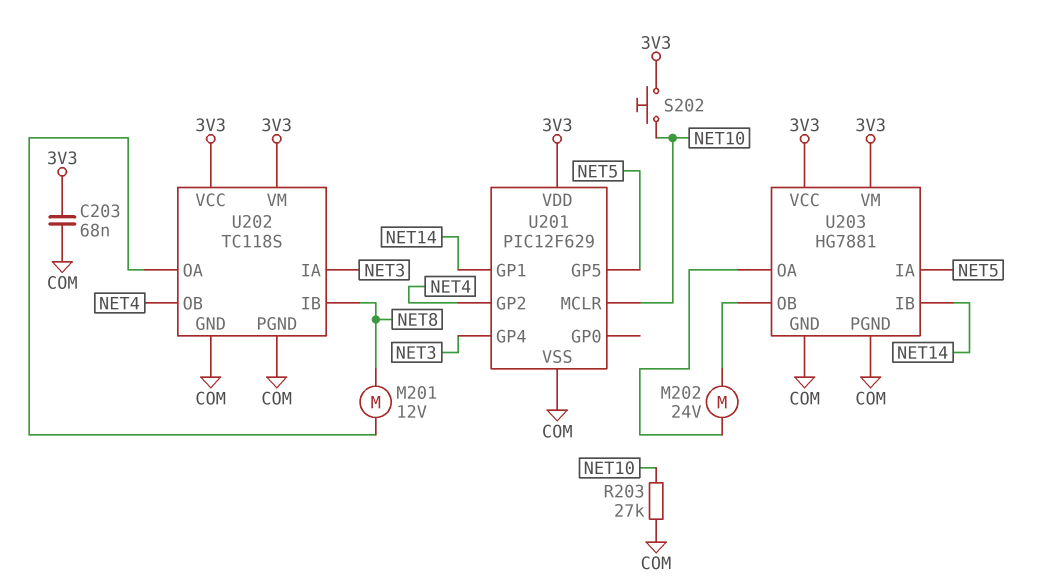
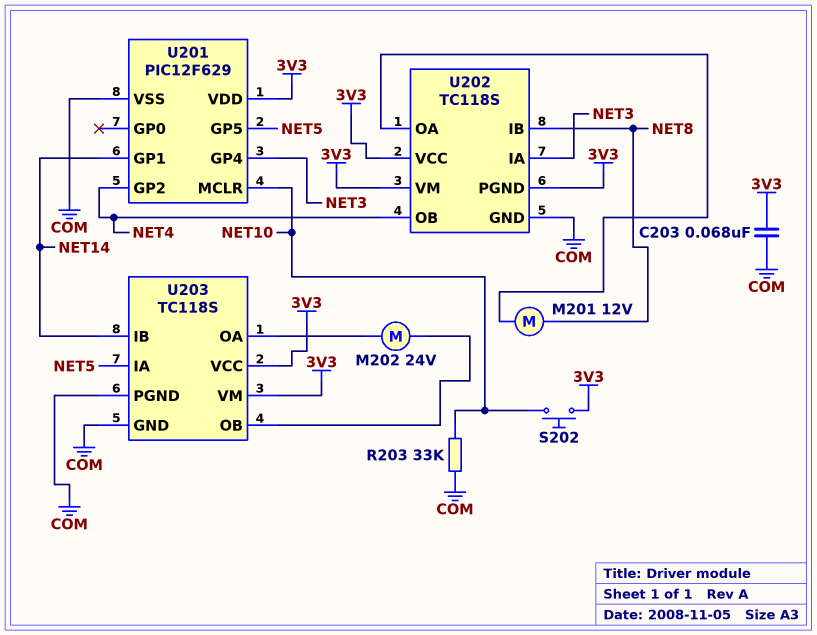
R203: 27k (COM, NET10) -> 33k (COM, NET10)
U202 pin PGND: COM -> 3V3
U203: HG7881 -> TC118S

